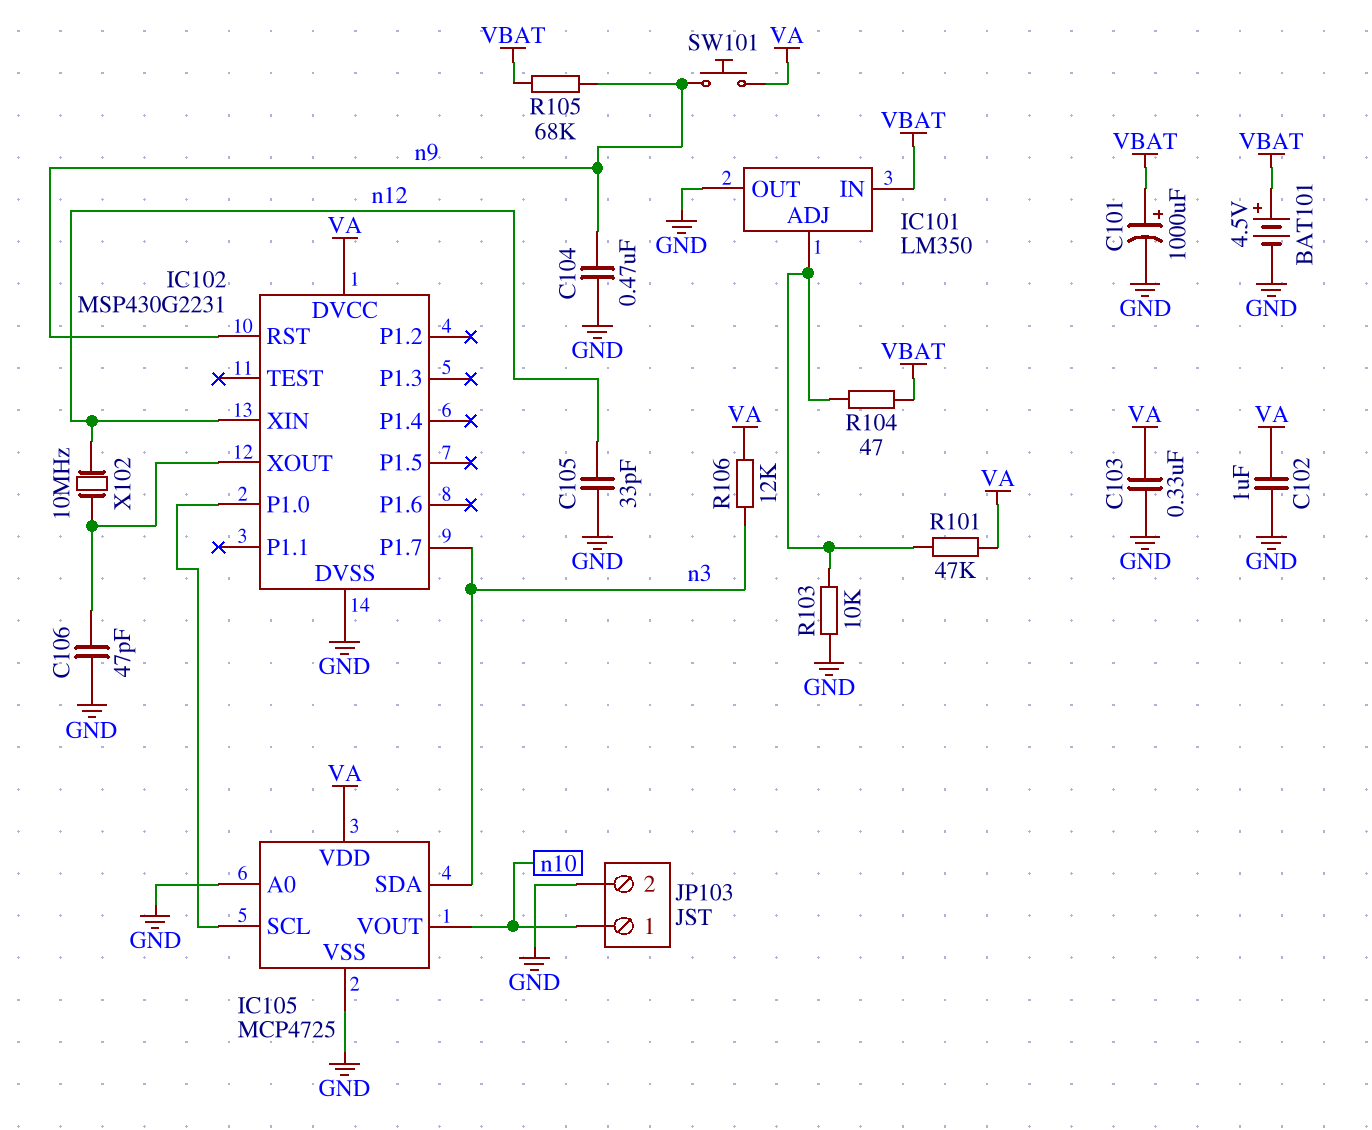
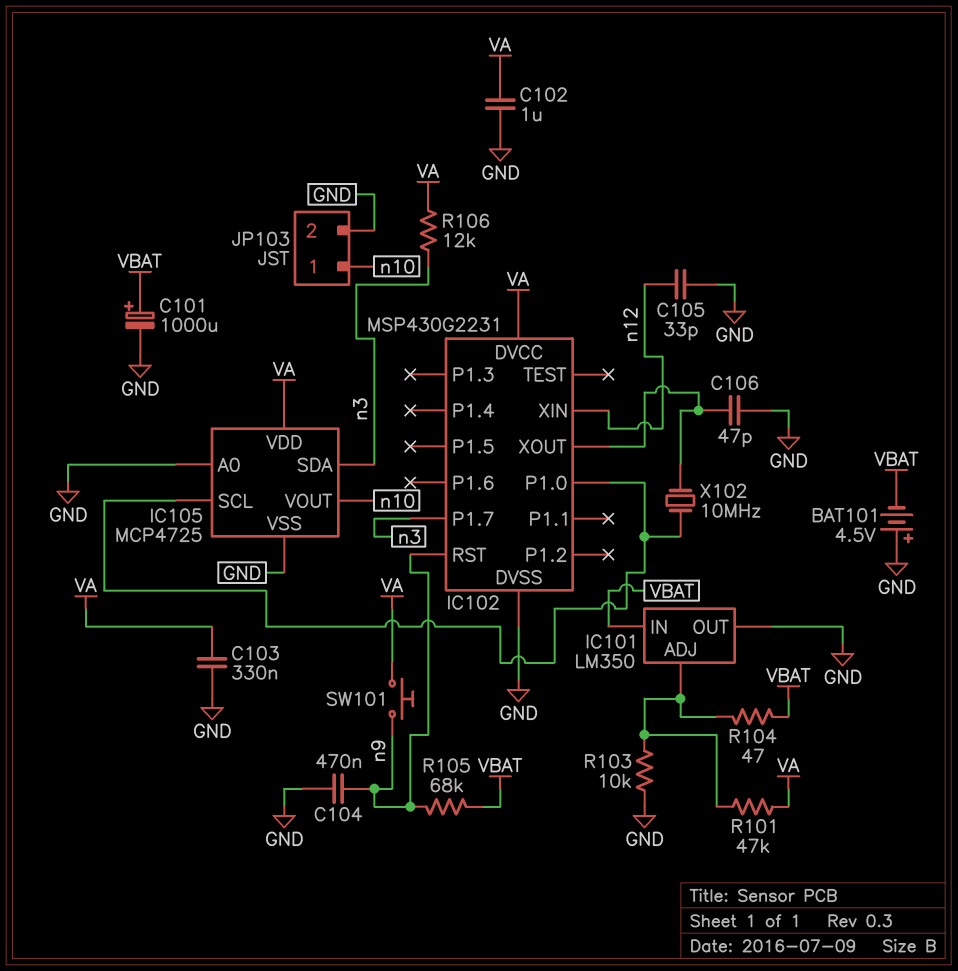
BAT101: 4.5V (plus VBAT, minus GND) -> 4.5V (plus GND, minus VBAT)
X102: 10MHz (IC102/XOUT, n12) -> 10MHz (IC102/P1.0, IC102/XOUT)

